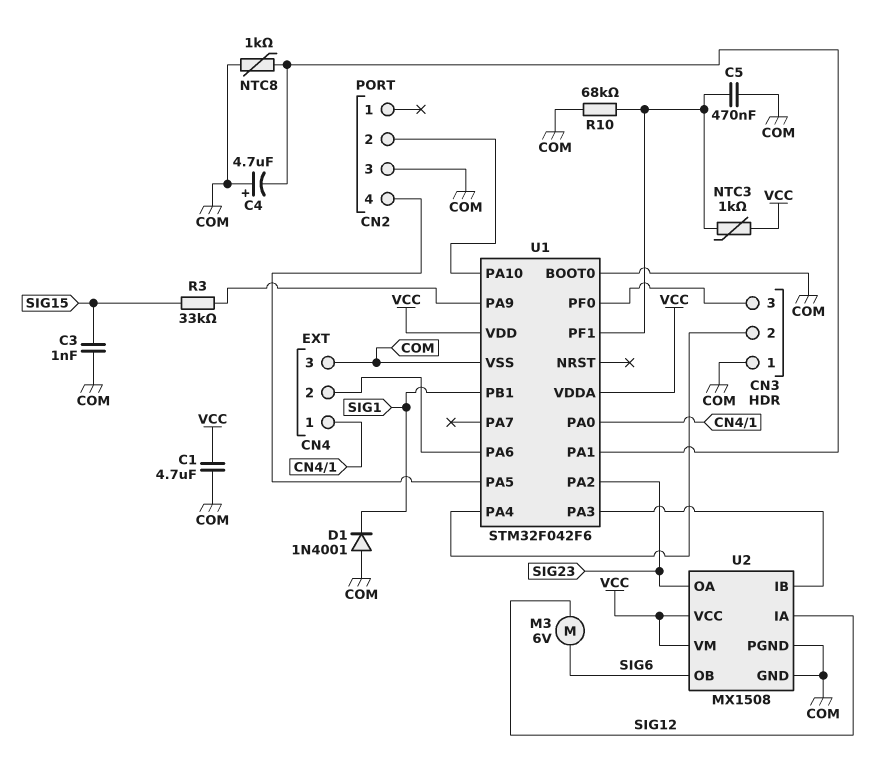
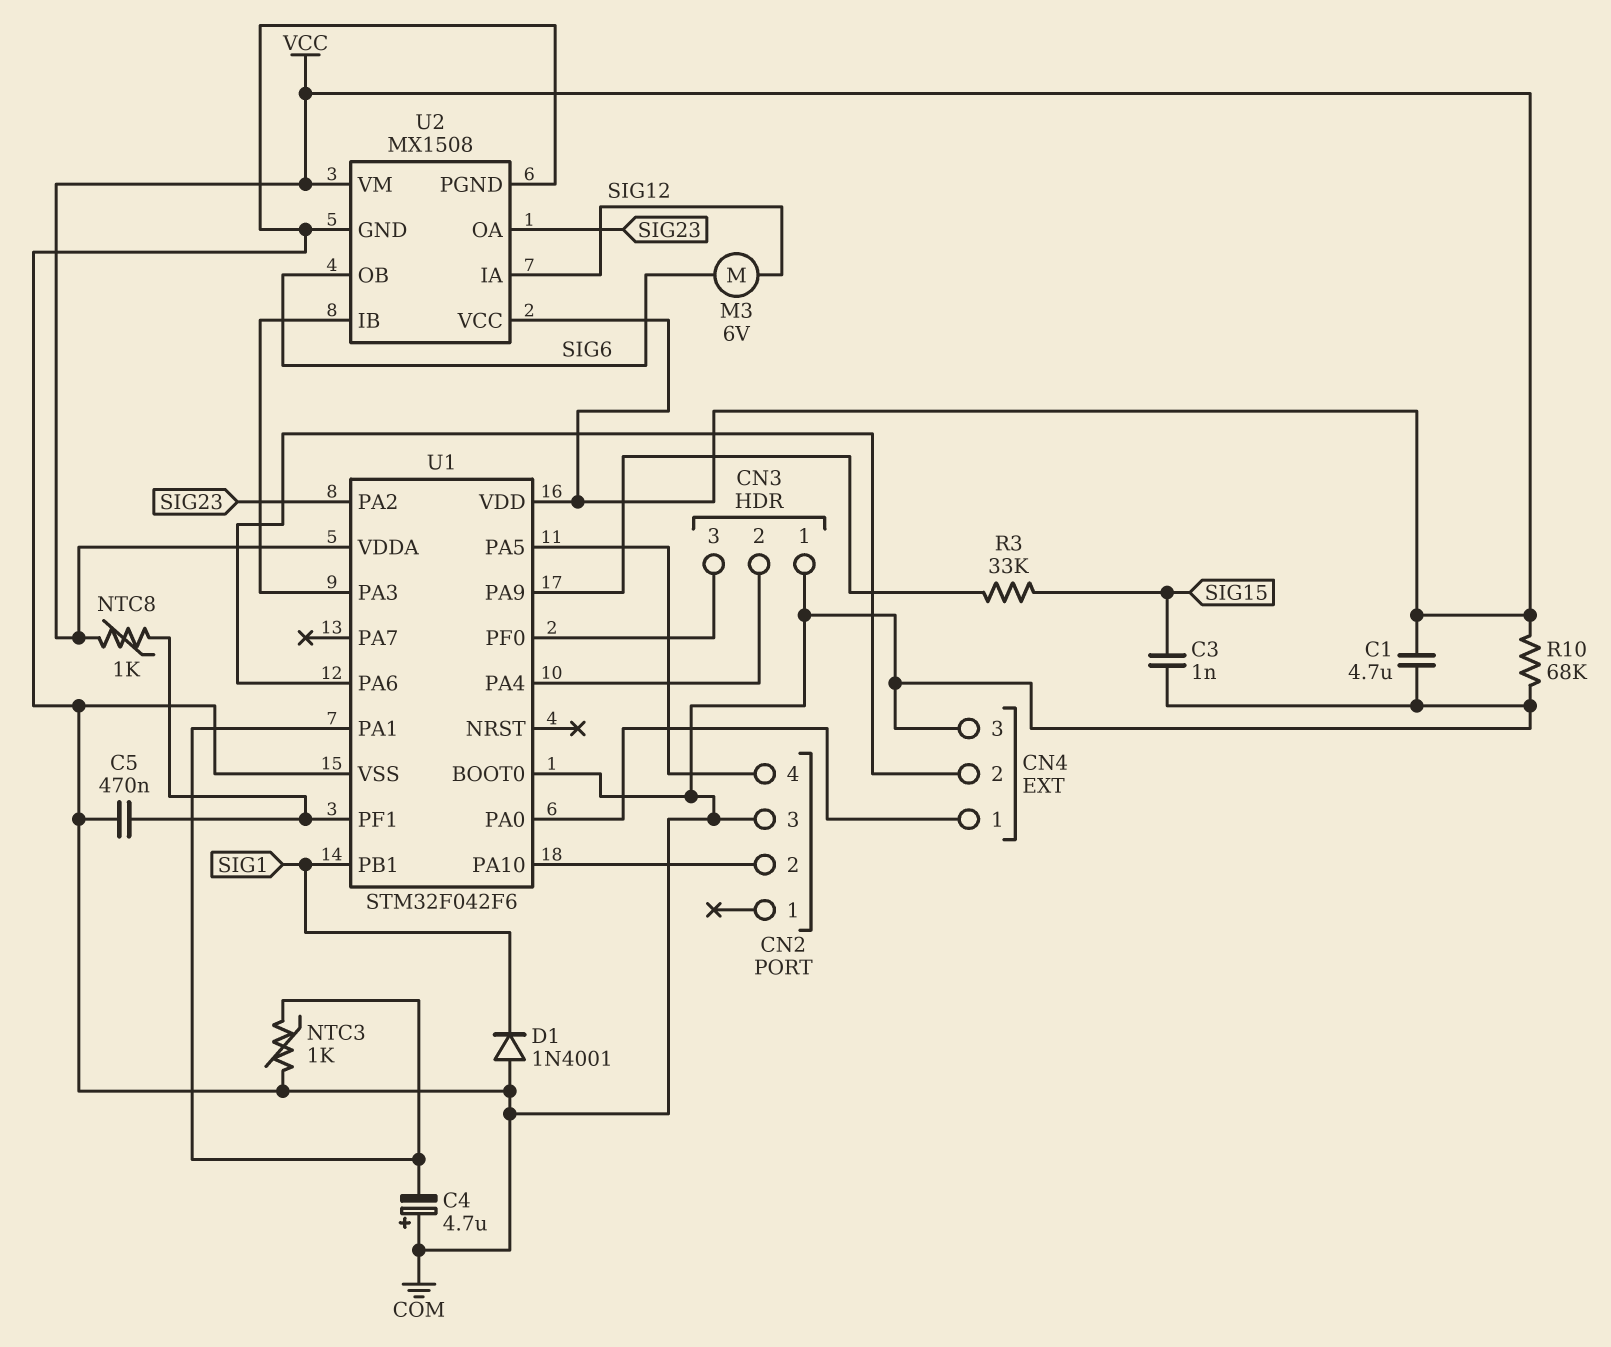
NTC3: 1k (U1/PF1, VCC) -> 1k (COM, U1/PA1)
NTC8: 1k (COM, U1/PA1) -> 1k (U1/PF1, VCC)
R10: 68k (COM, U1/PF1) -> 68k (COM, VCC)

